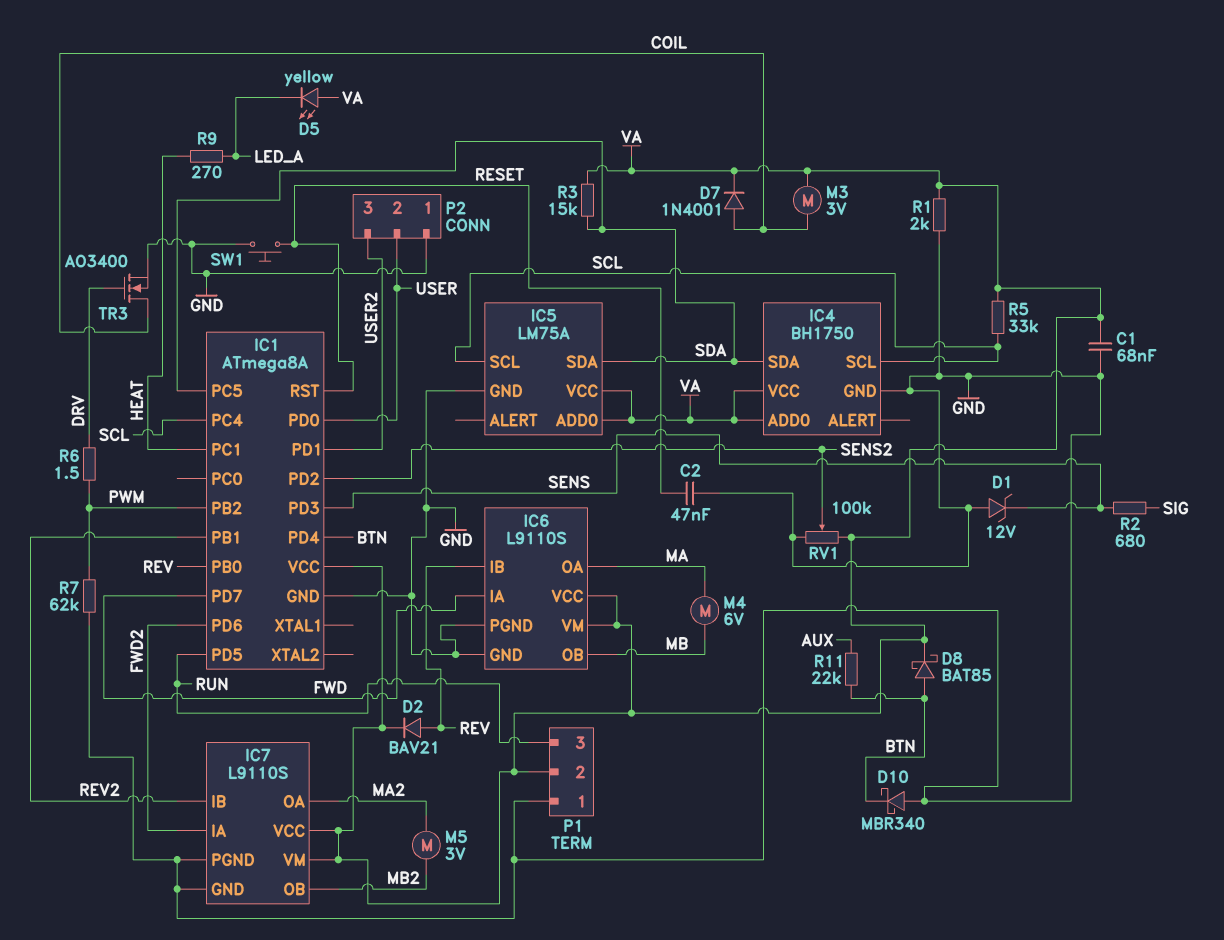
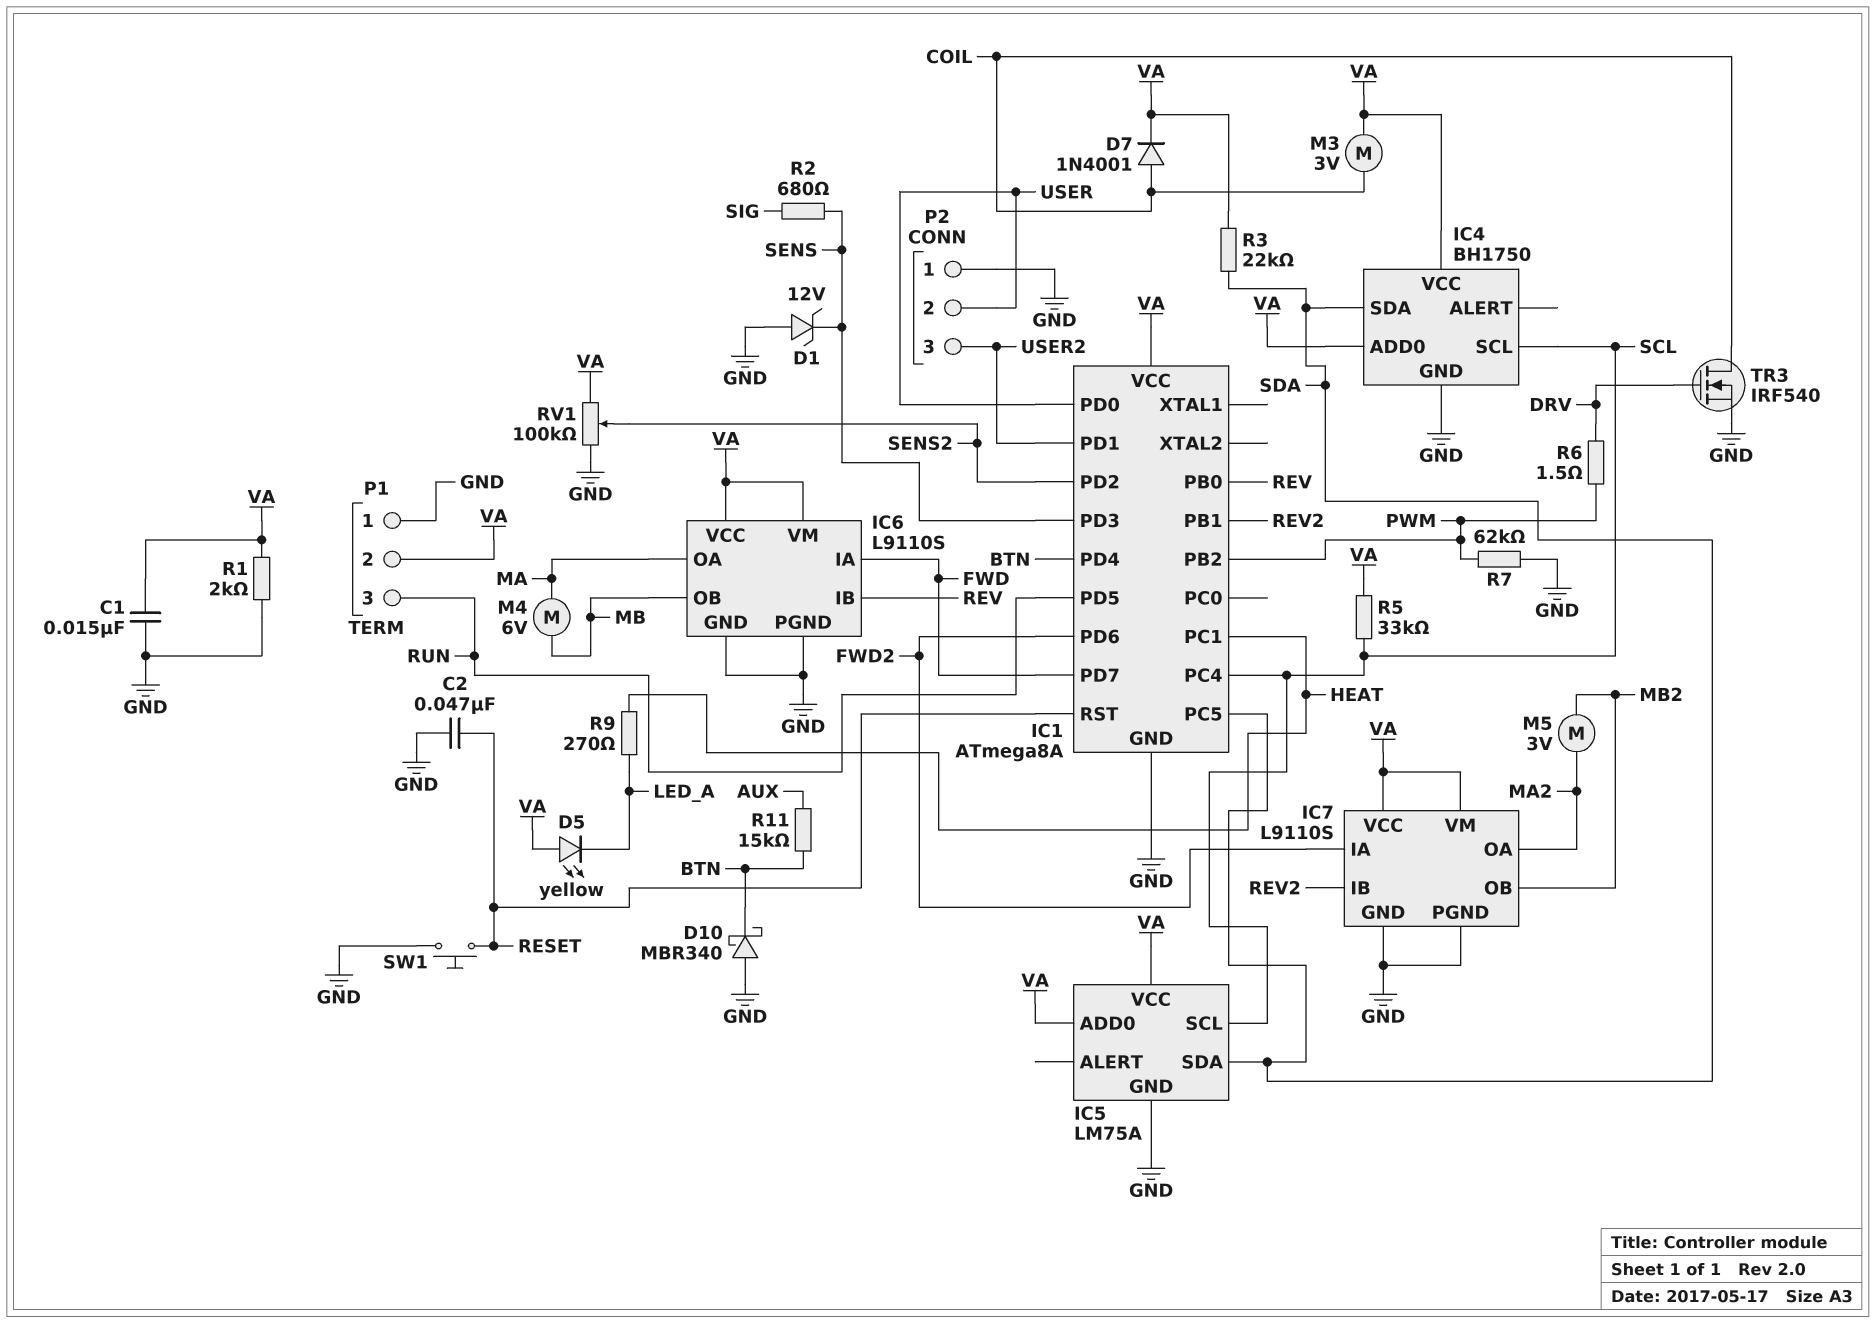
C1: 68nF (GND, VA) -> 15nF (GND, VA)
D2: diode BAV21 (A REV, K VA) -> none
D8: schottky BAT85 (A BTN, K VA) -> none
R3: 15k (SDA, VA) -> 22k (SDA, VA)
R11: 22k (AUX, BTN) -> 15k (AUX, BTN)
TR3: NMOS AO3400 (G DRV, D COIL, S GND) -> NMOS IRF540 (G DRV, D COIL, S GND)

